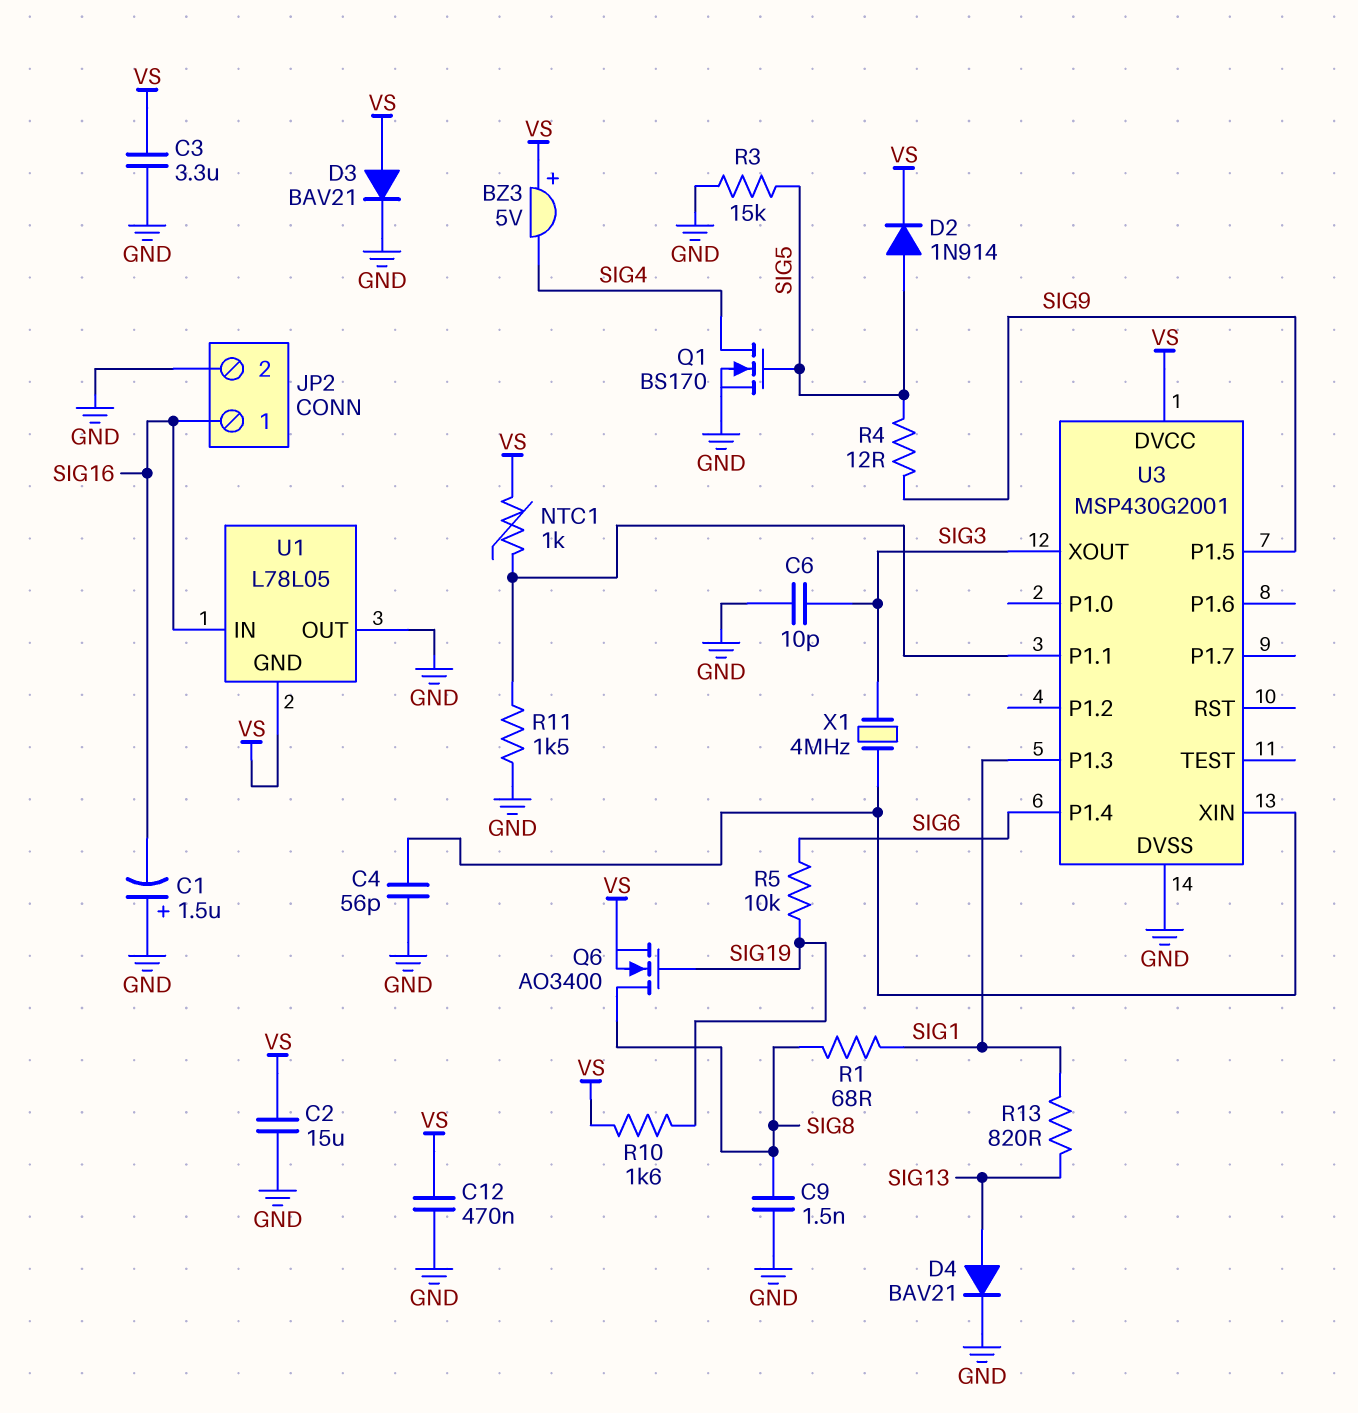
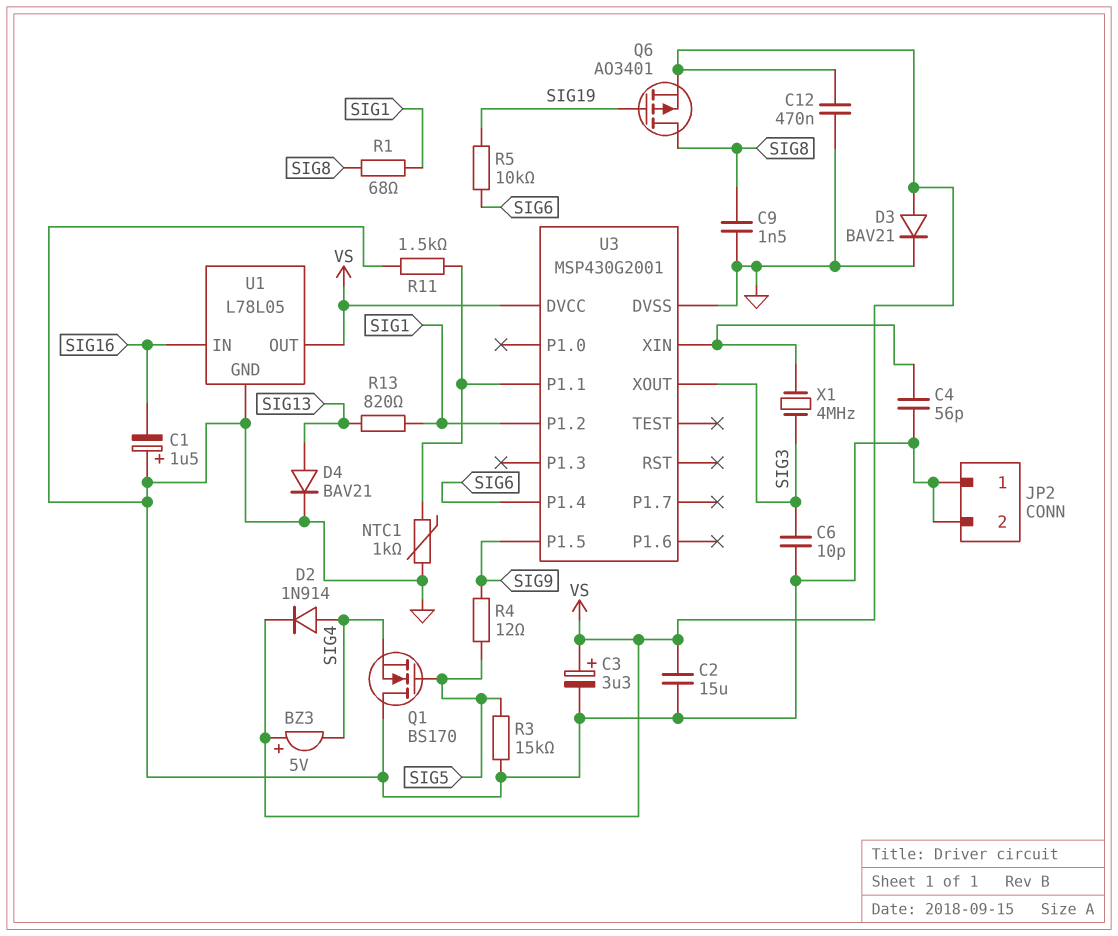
C3: 3.3uF (GND, VS) -> 3.3uF (plus VS, minus GND)
D2: diode 1N914 (A SIG5, K VS) -> diode 1N914 (A SIG4, K VS)
JP2 pin 1: SIG16 -> GND
NTC1: 1k (U3/P1.1, VS) -> 1k (GND, U3/P1.1)
Q1: NMOS BS170 (G SIG5, D SIG4, S GND) -> NMOS BS170 (G SIG5, D GND, S SIG4)
Q6: NMOS AO3400 (G SIG19, D SIG8, S VS) -> PMOS AO3401 (G SIG19, D SIG8, S VS)
R10: 1.6k (SIG19, VS) -> none
U1 pin GND: VS -> GND
U1 pin OUT: GND -> VS
U3 pin P1.2: none -> SIG1
U3 pin P1.3: SIG1 -> none

